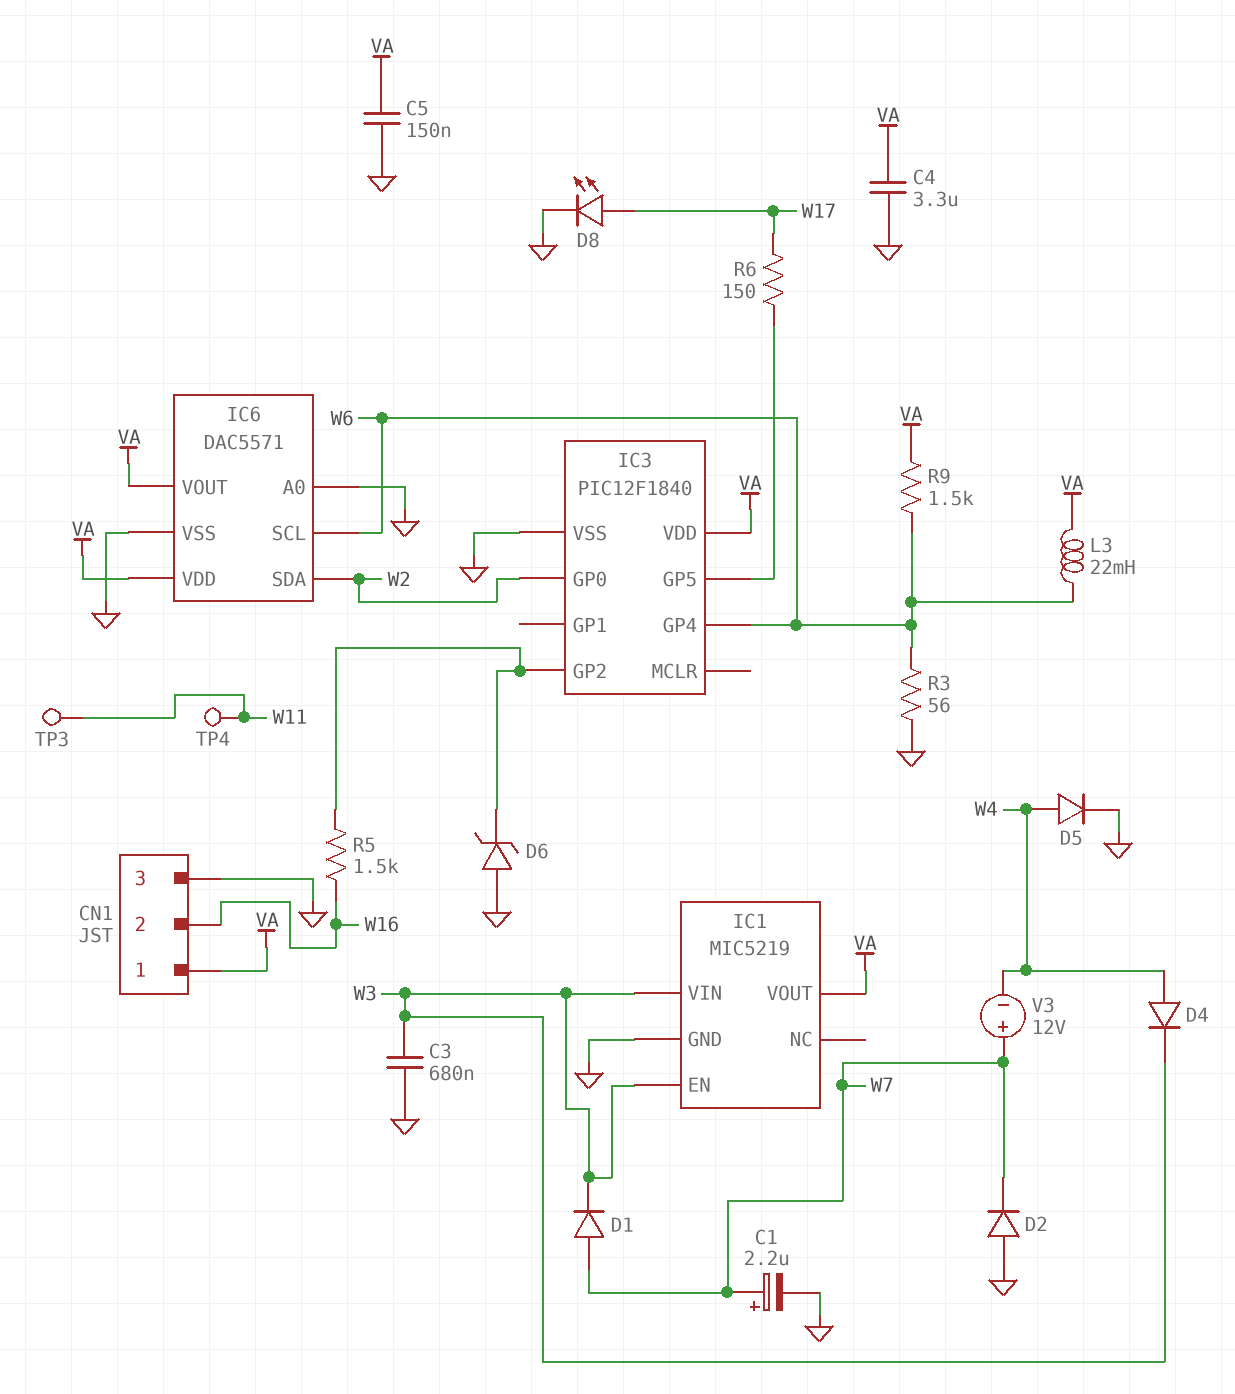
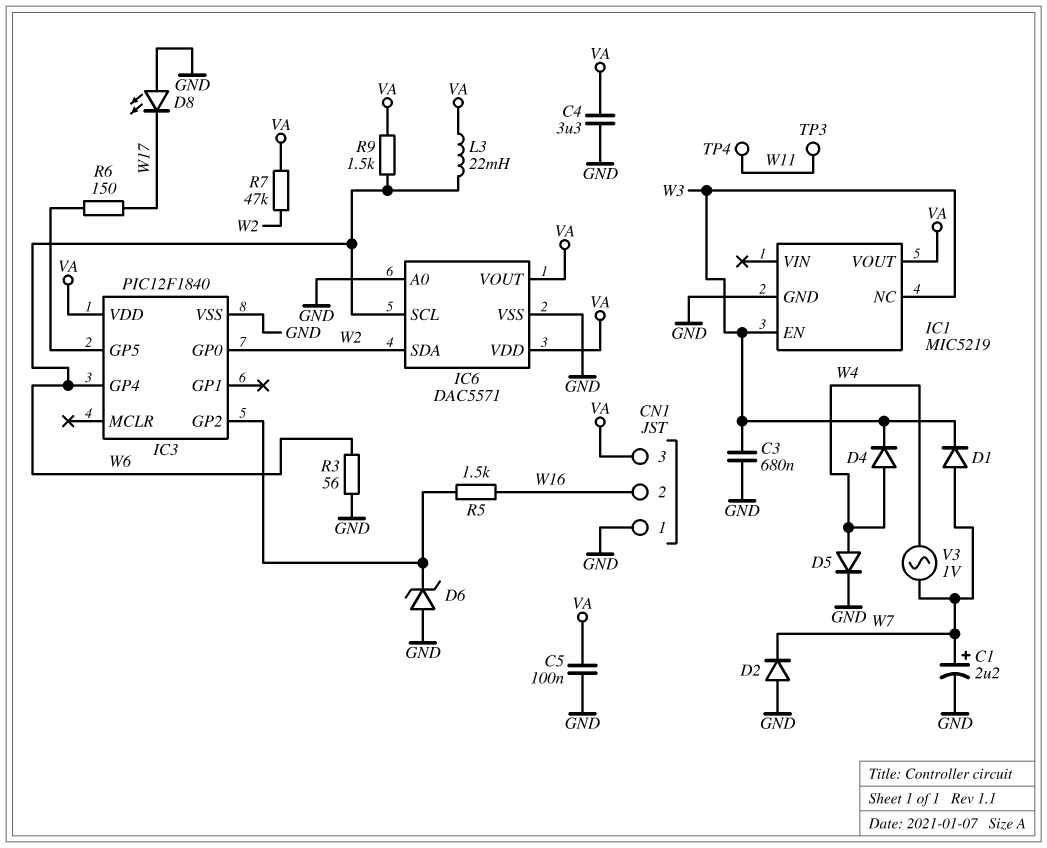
C5: 150nF (GND, VA) -> 100nF (GND, VA)
CN1 pin 1: VA -> GND
CN1 pin 3: GND -> VA
D8: LED (A W17, K GND) -> LED (A GND, K W17)
IC1 pin NC: none -> W3
IC1 pin VIN: W3 -> none
R7: none -> 47k (VA, W2)
V3: 12V (plus W7, minus W4) -> AC 1V (W4, W7)

